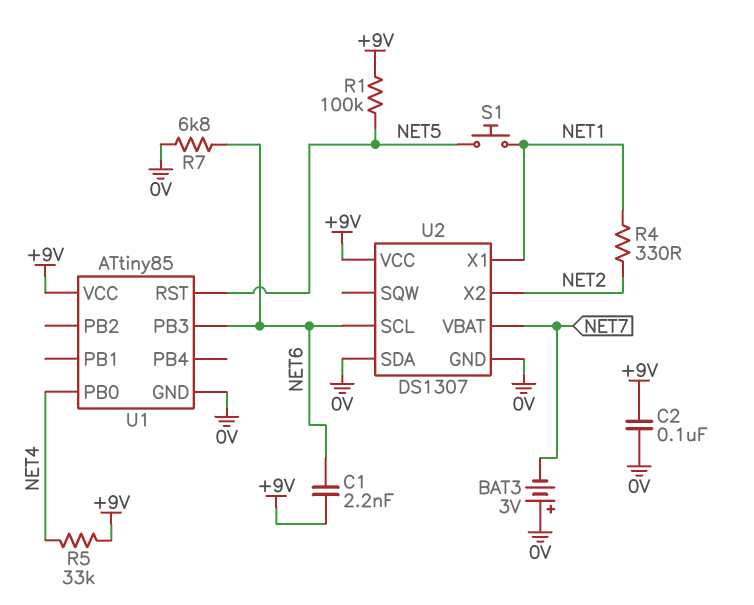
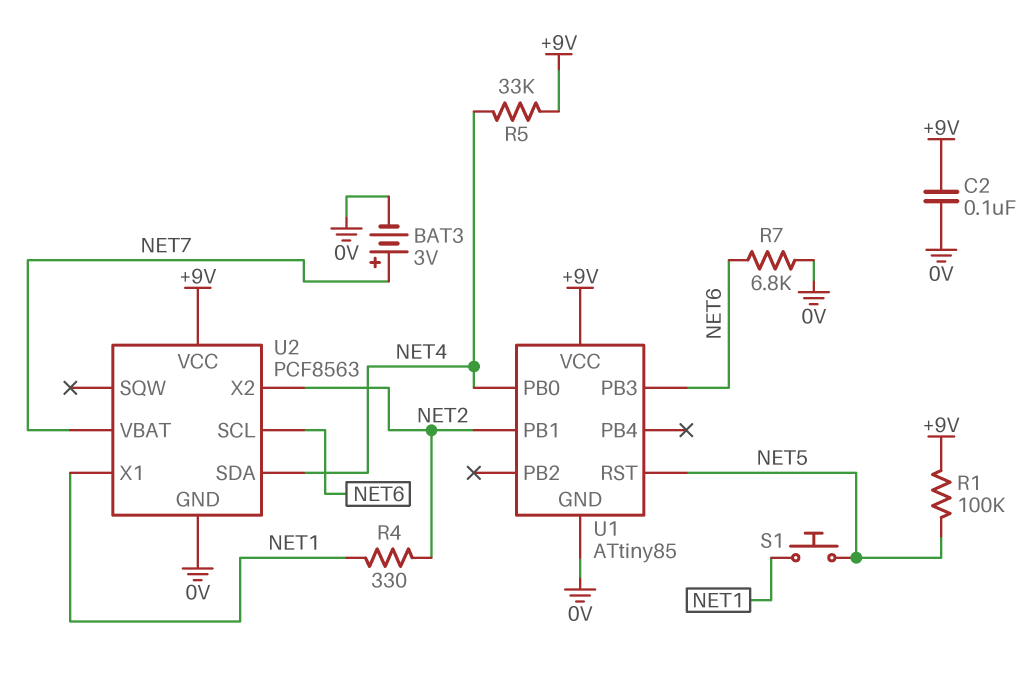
BAT3: 3V (plus 0V, minus NET7) -> 3V (plus NET7, minus 0V)
C1: 2.2nF (+9V, NET6) -> none
U1 pin PB1: none -> NET2
U2: DS1307 -> PCF8563
U2 pin SDA: 0V -> NET4

